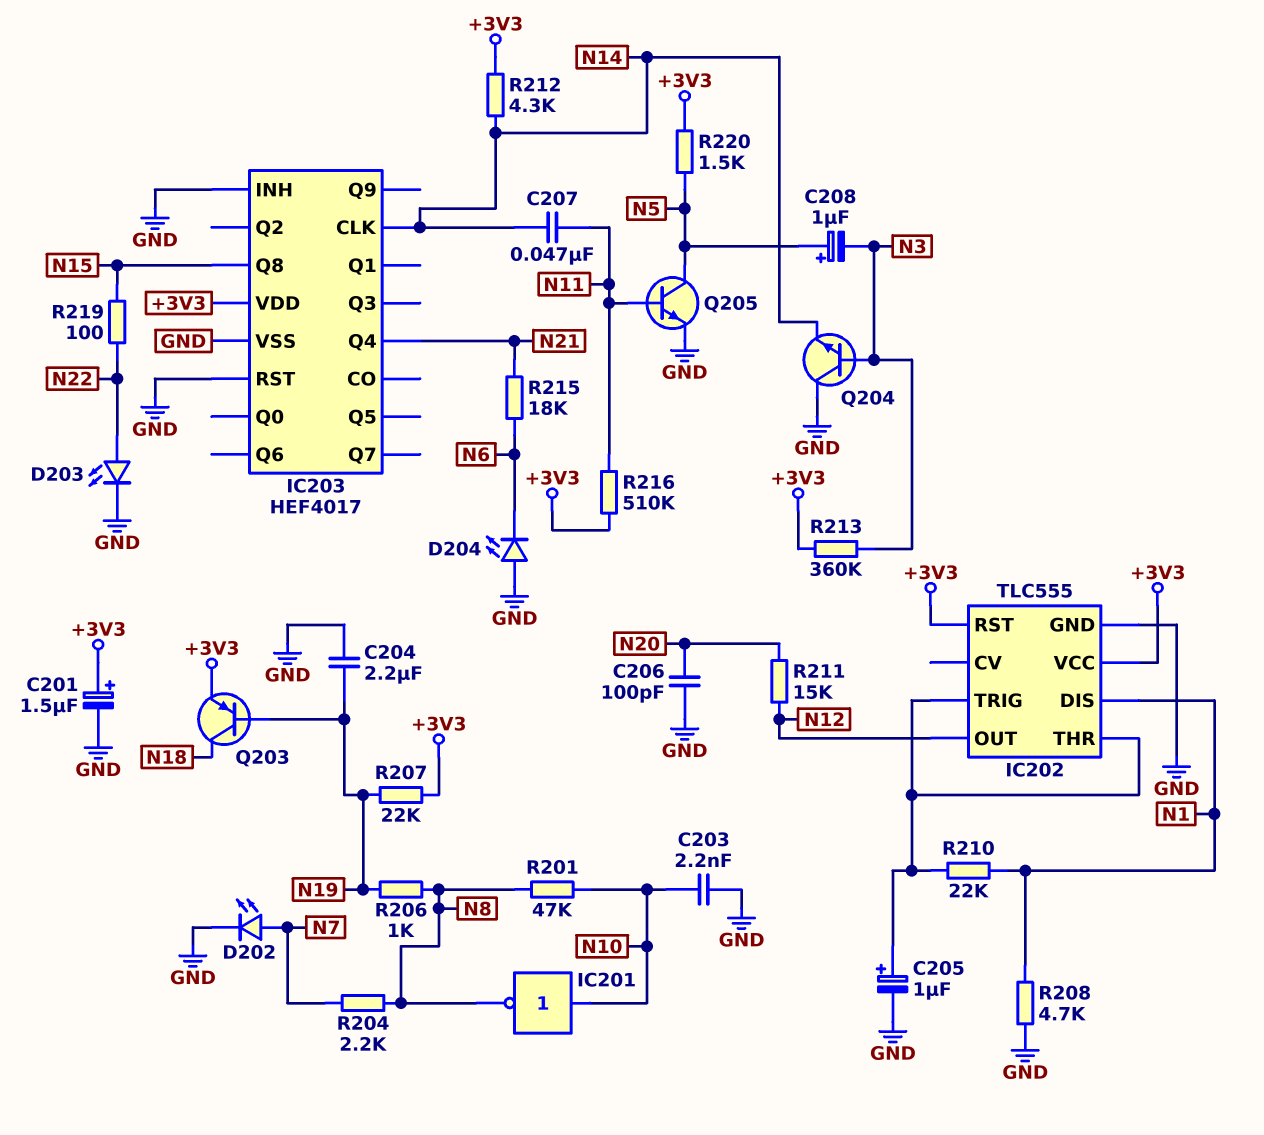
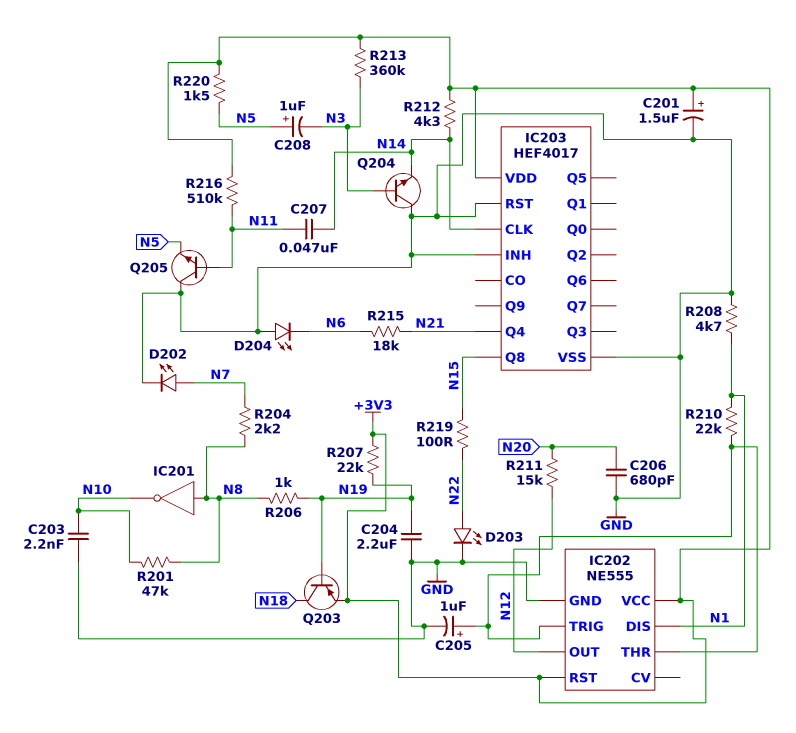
C206: 100pF (GND, N20) -> 680pF (GND, N20)
IC201: NOT (in N10, out N8) -> NOT (in N8, out N10)
IC202: TLC555 -> NE555
Q205: NPN (B N11, C N5, E GND) -> NPN (B N11, C GND, E N5)

